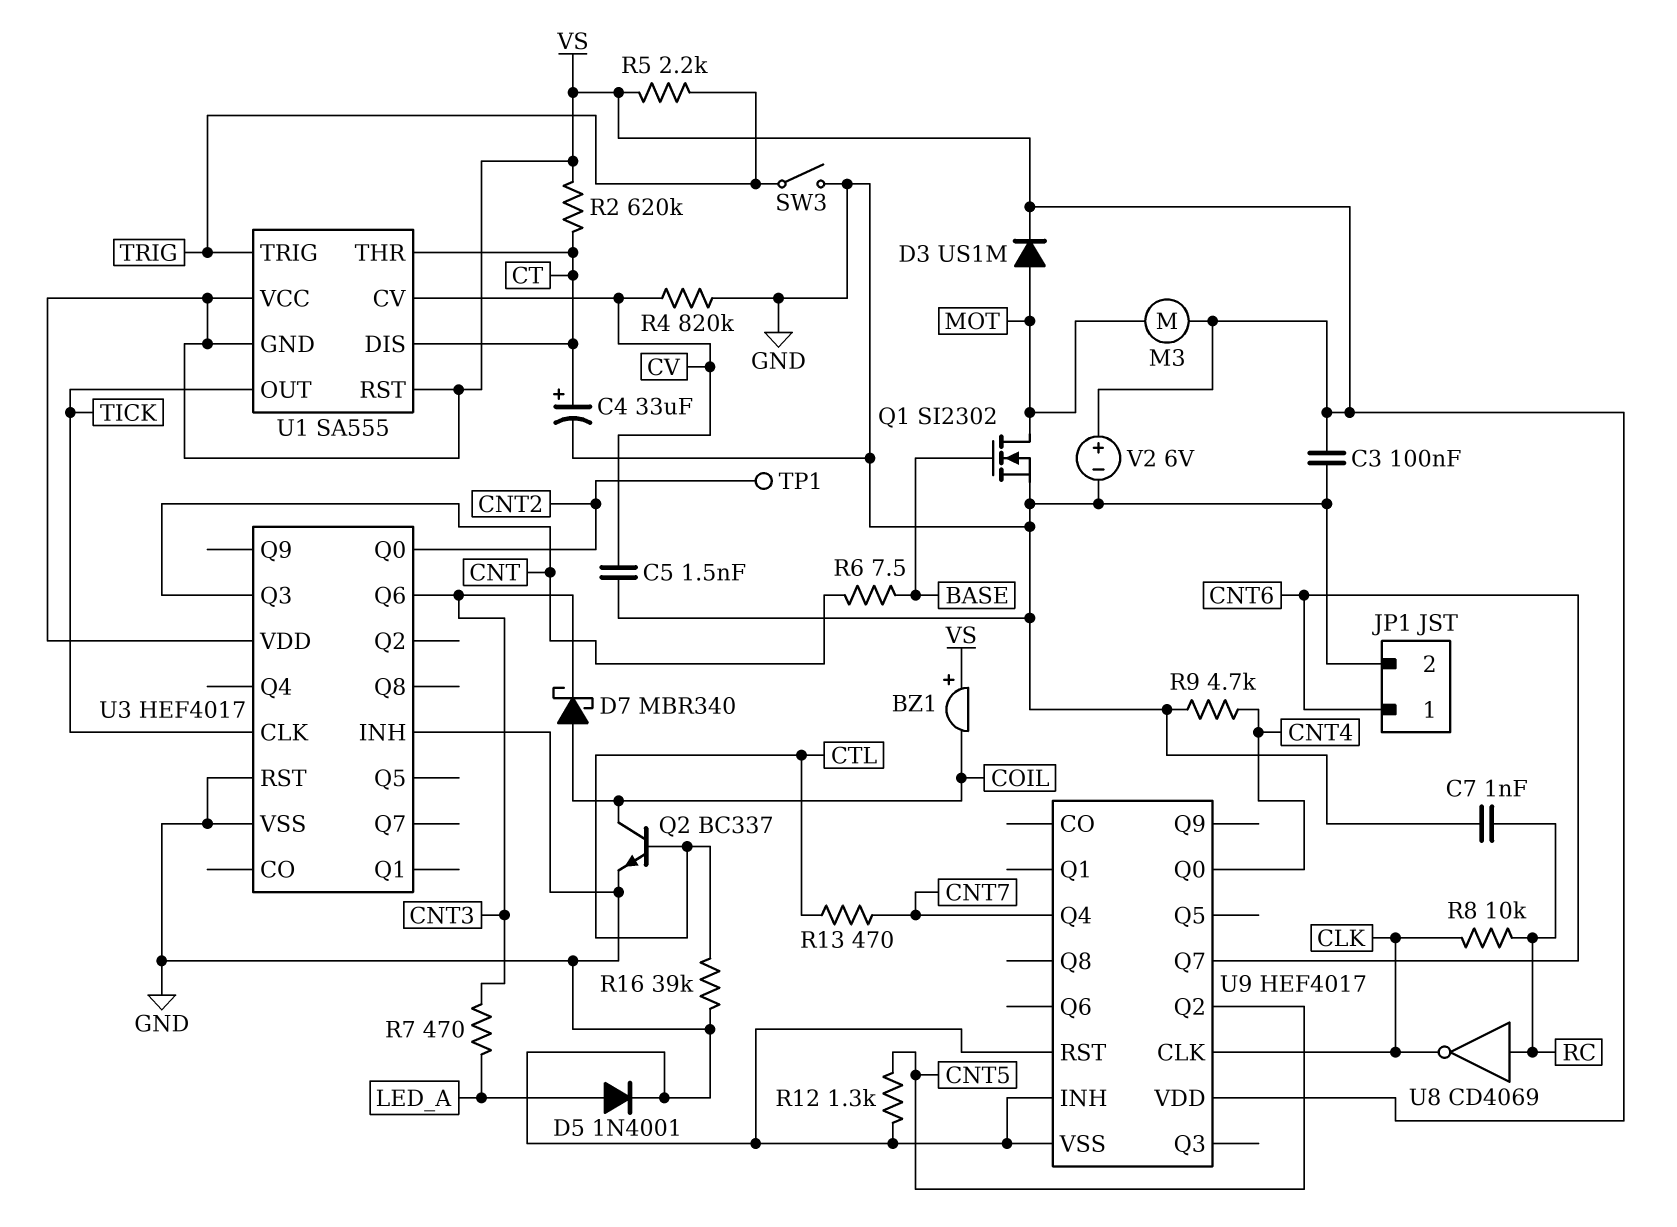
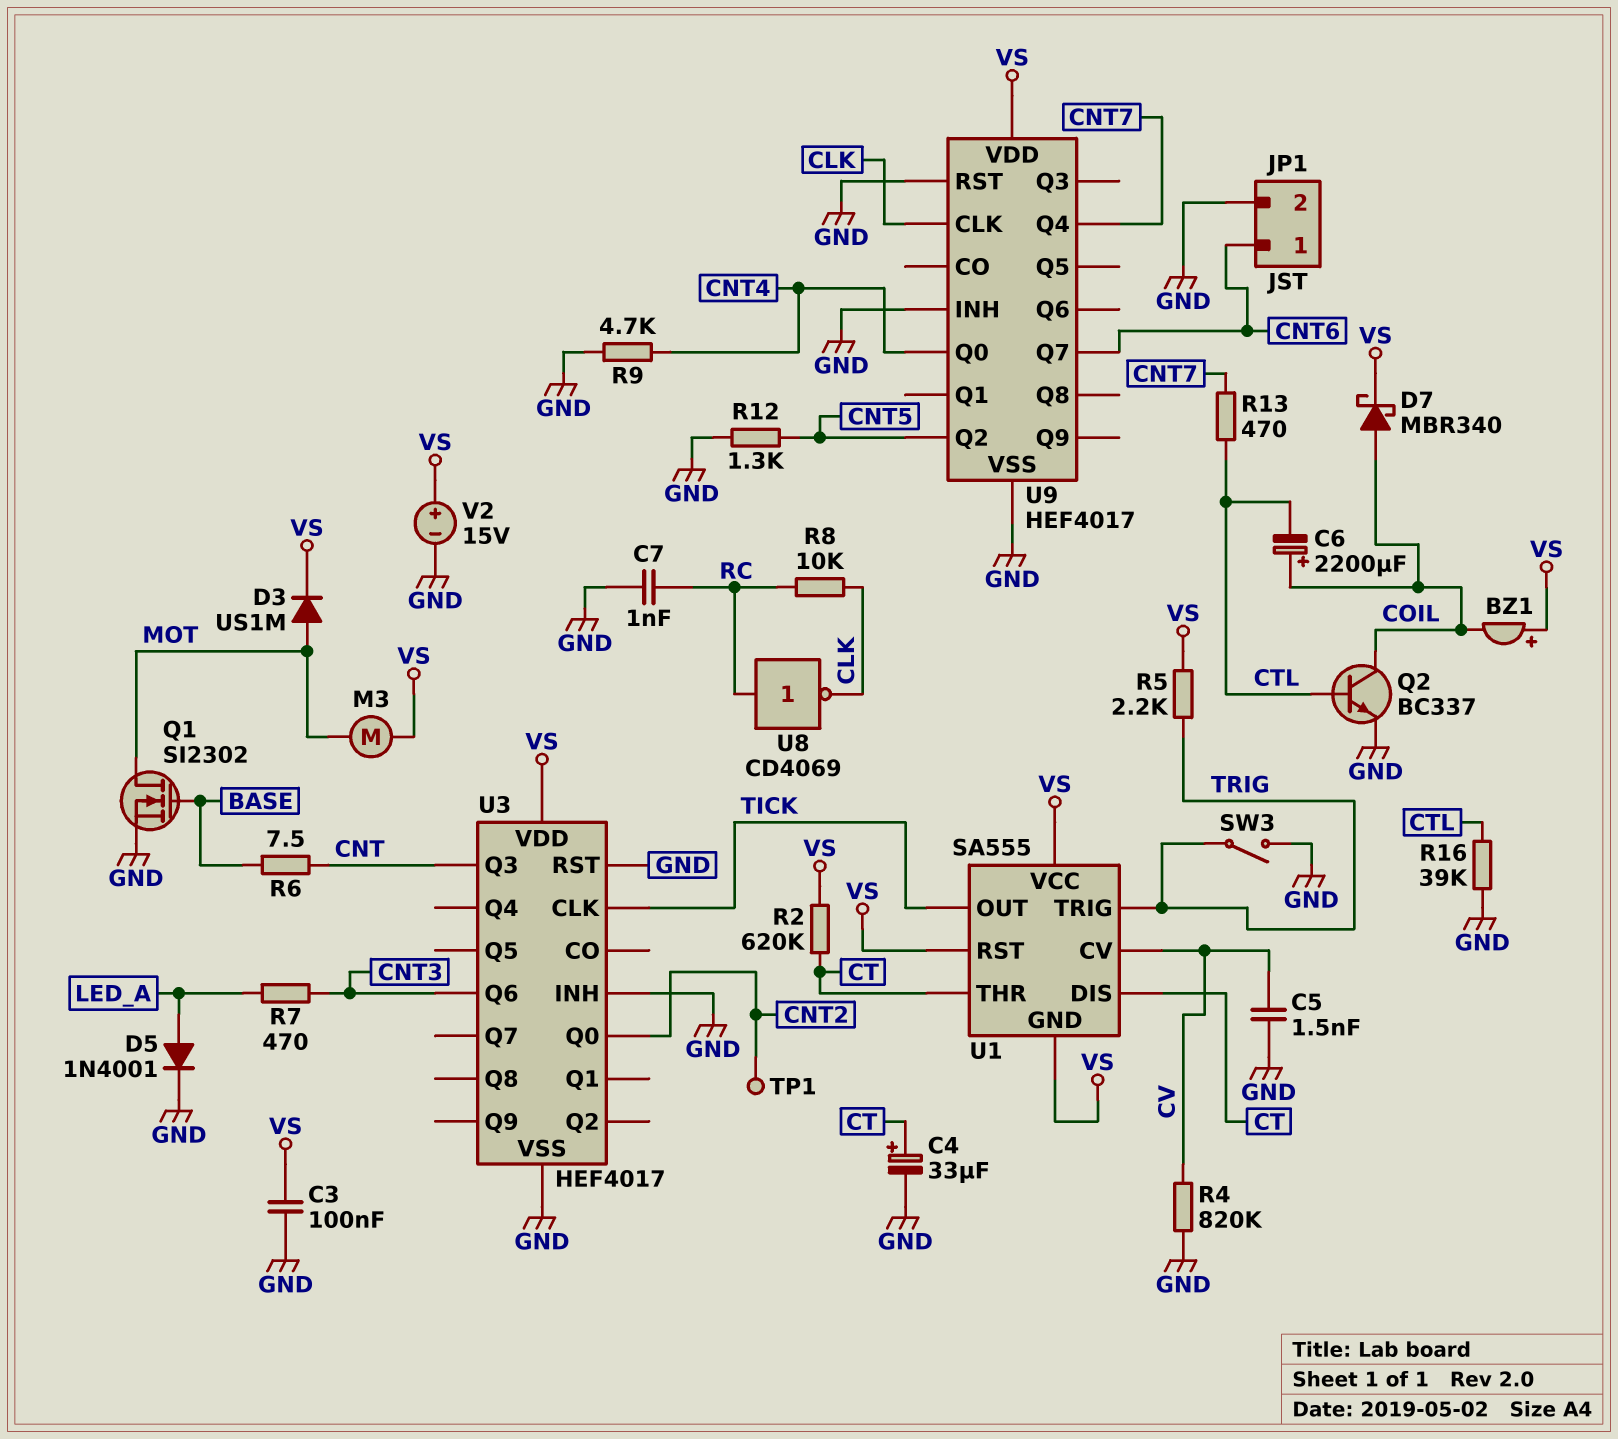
C6: none -> 2200uF (plus COIL, minus CTL)
D7: schottky MBR340 (A COIL, K CNT3) -> schottky MBR340 (A COIL, K VS)
V2: 6V (plus VS, minus GND) -> 15V (plus VS, minus GND)

